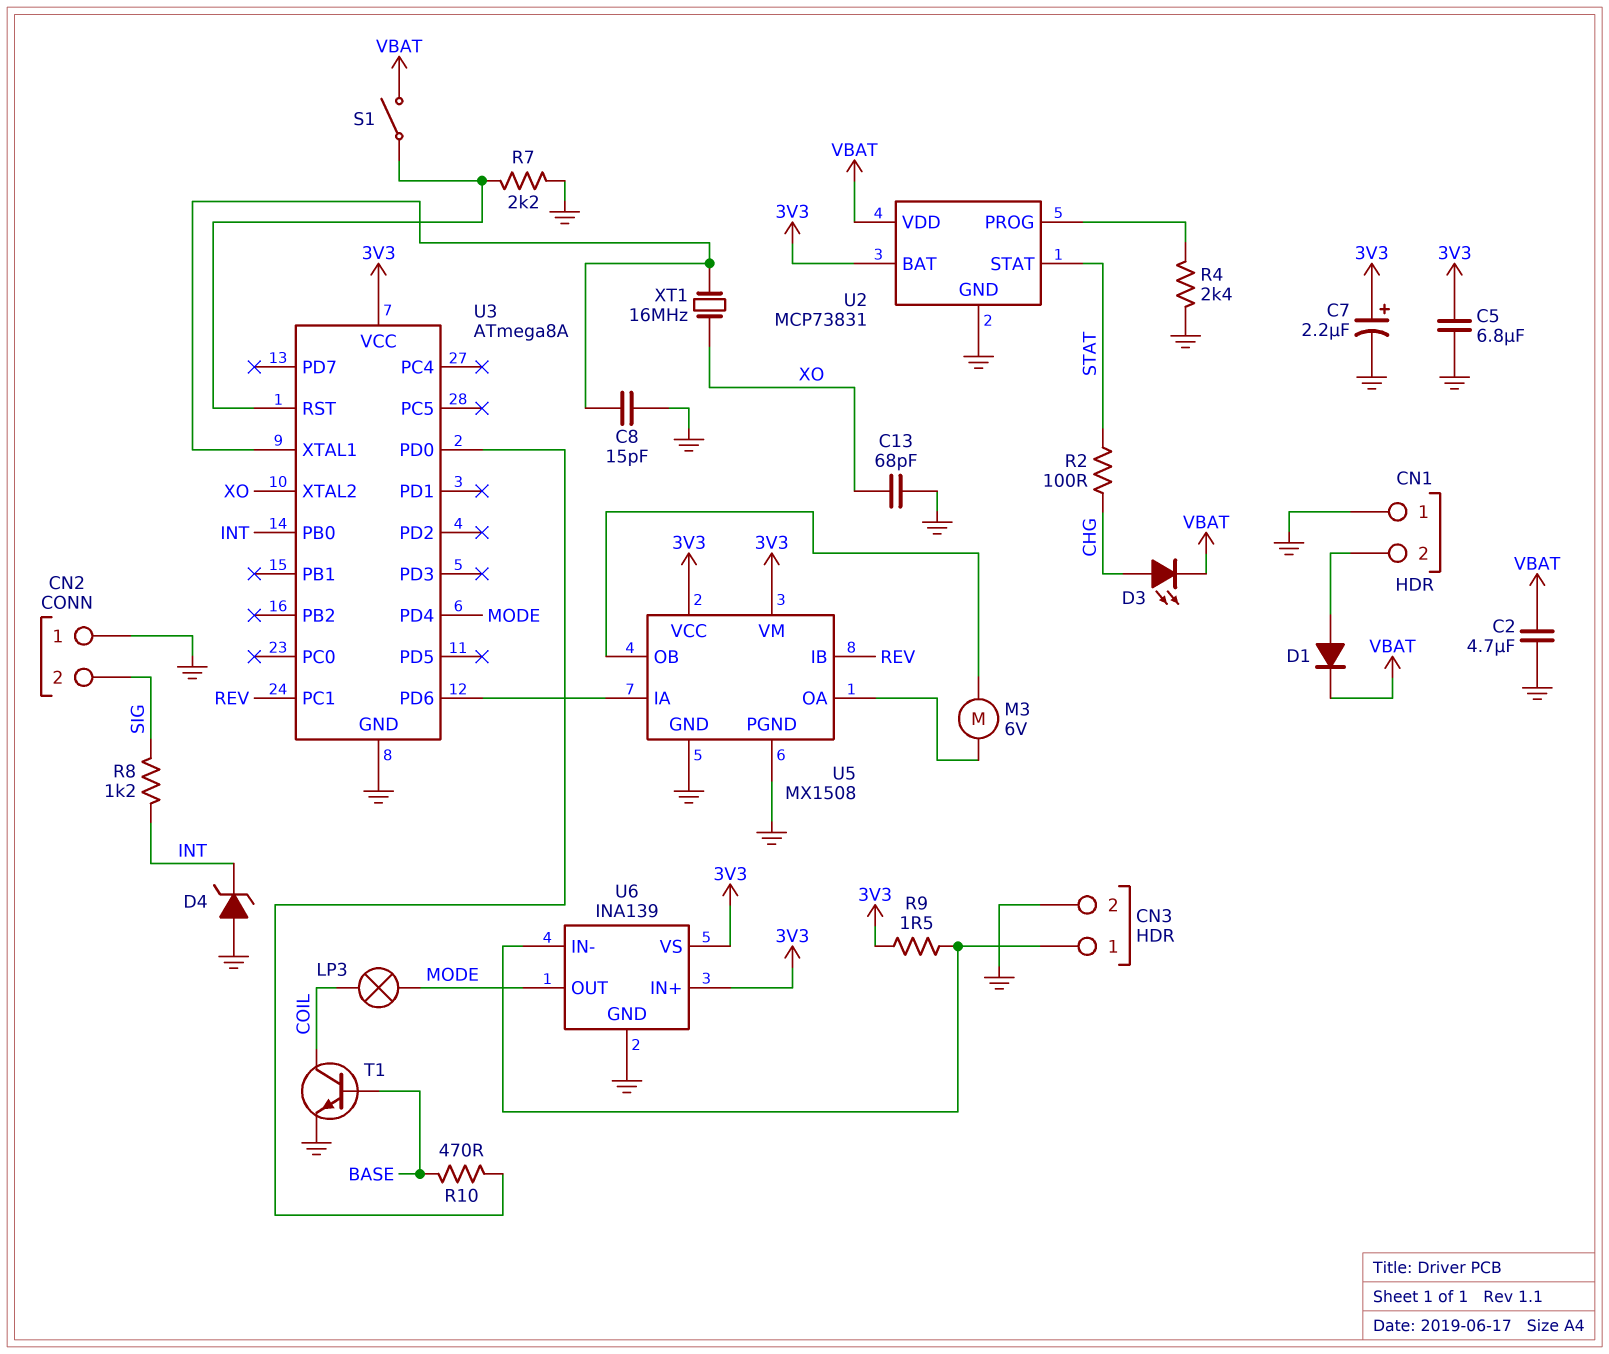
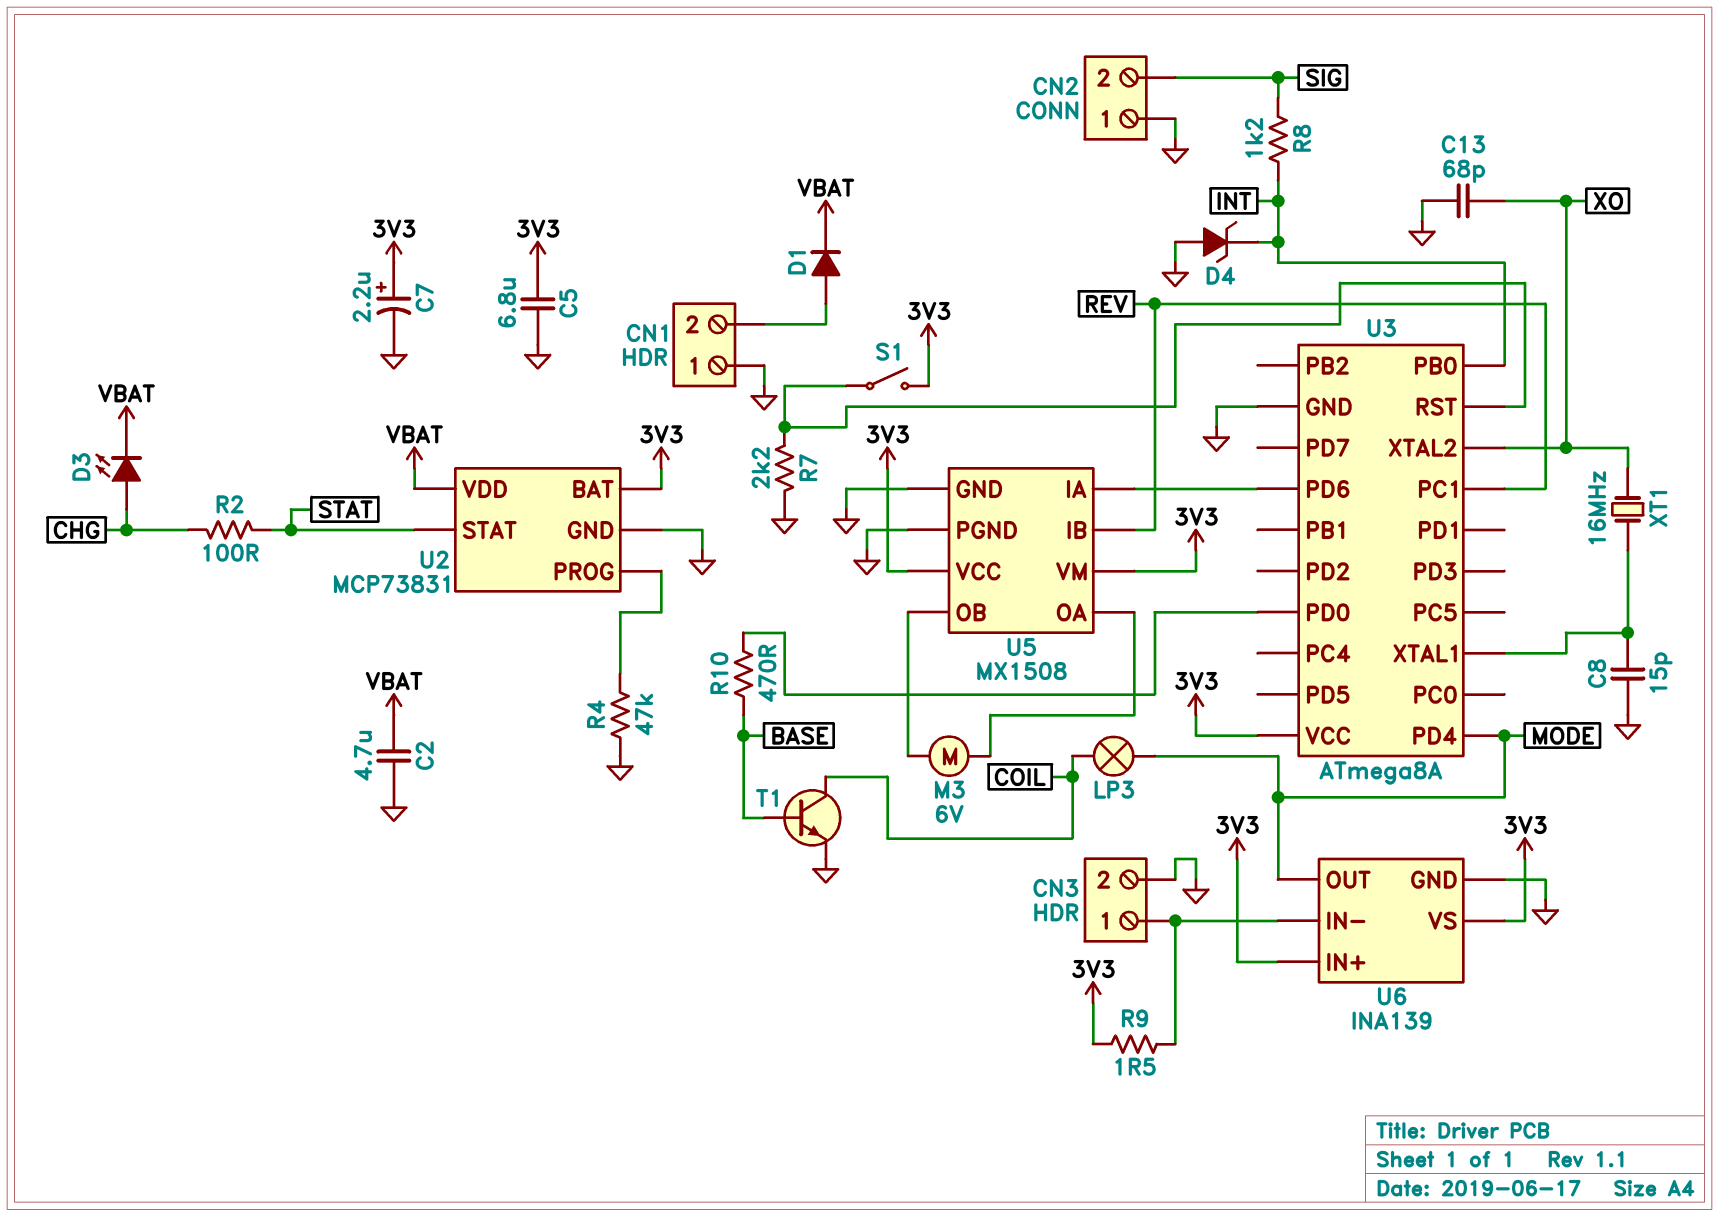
R4: 2.4k (GND, U2/PROG) -> 47k (GND, U2/PROG)
S1: switch (U3/RST, VBAT) -> switch (3V3, U3/RST)

